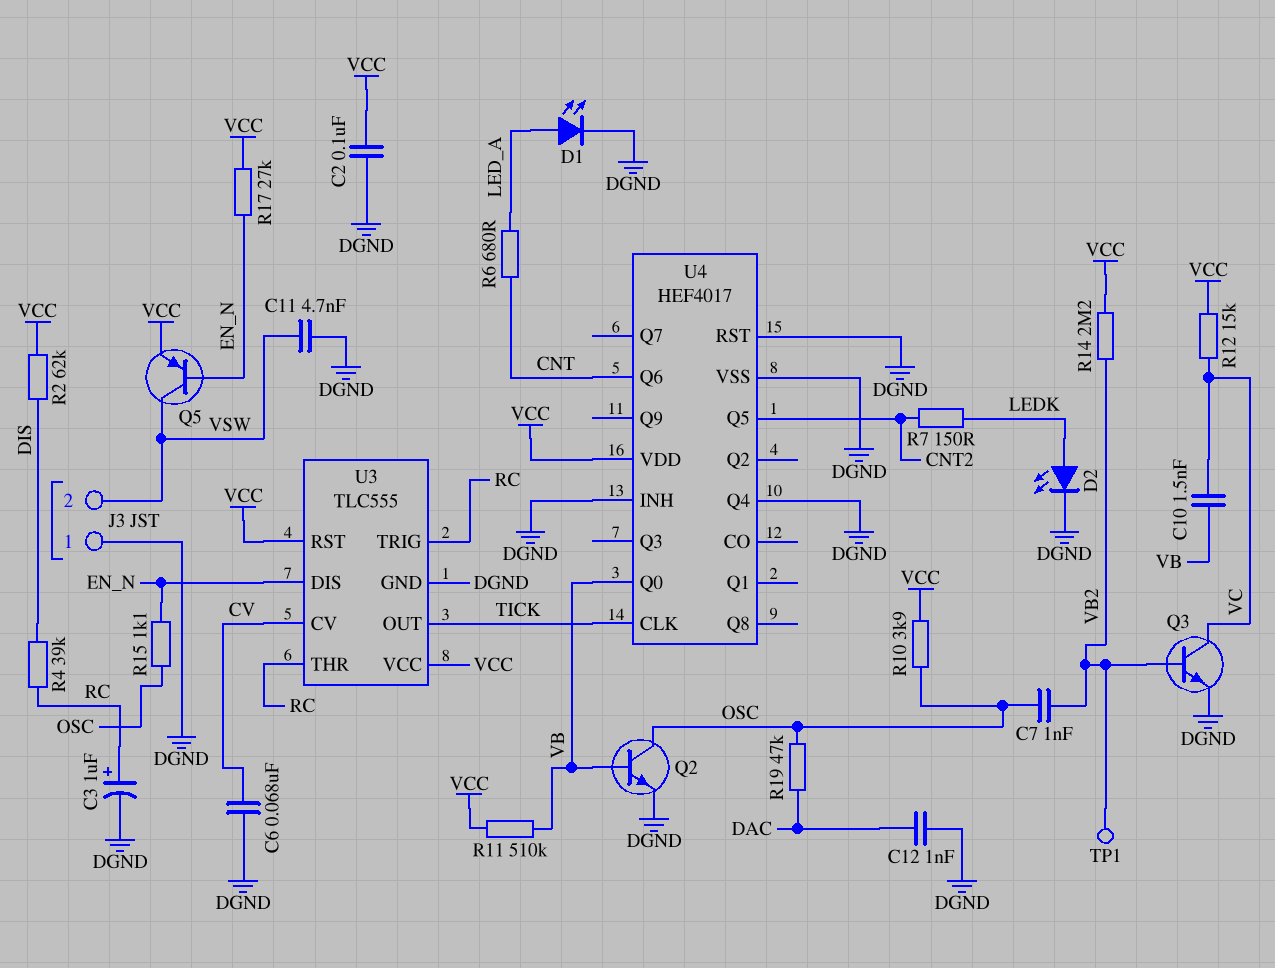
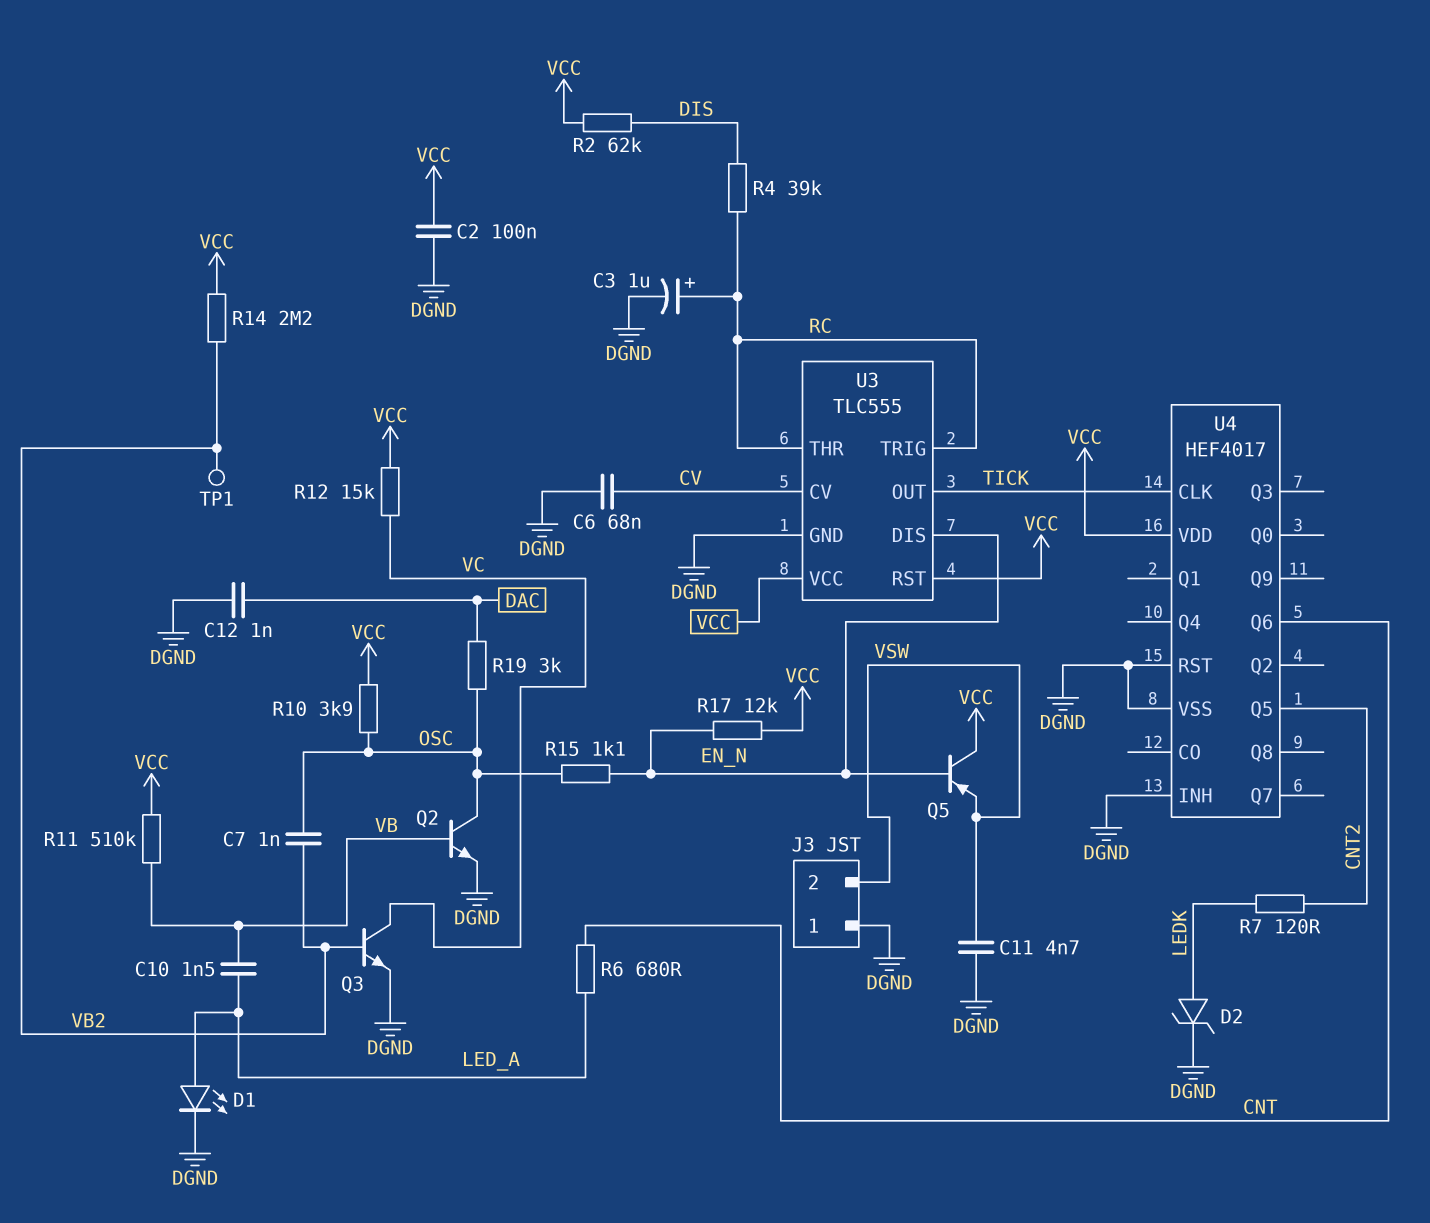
C10: 1.5nF (VB, VC) -> 1.5nF (LED_A, VB)
D2: LED (A LEDK, K DGND) -> zener (A LEDK, K DGND)
Q5: PNP (B EN_N, C VSW, E VCC) -> PNP (B EN_N, C VCC, E VSW)
R7: 150 (CNT2, LEDK) -> 120 (CNT2, LEDK)
R17: 27k (EN_N, VCC) -> 12k (EN_N, VCC)
R19: 47k (DAC, OSC) -> 3k (DAC, OSC)
U4 pin Q0: VB -> none
U4 pin Q4: DGND -> none

